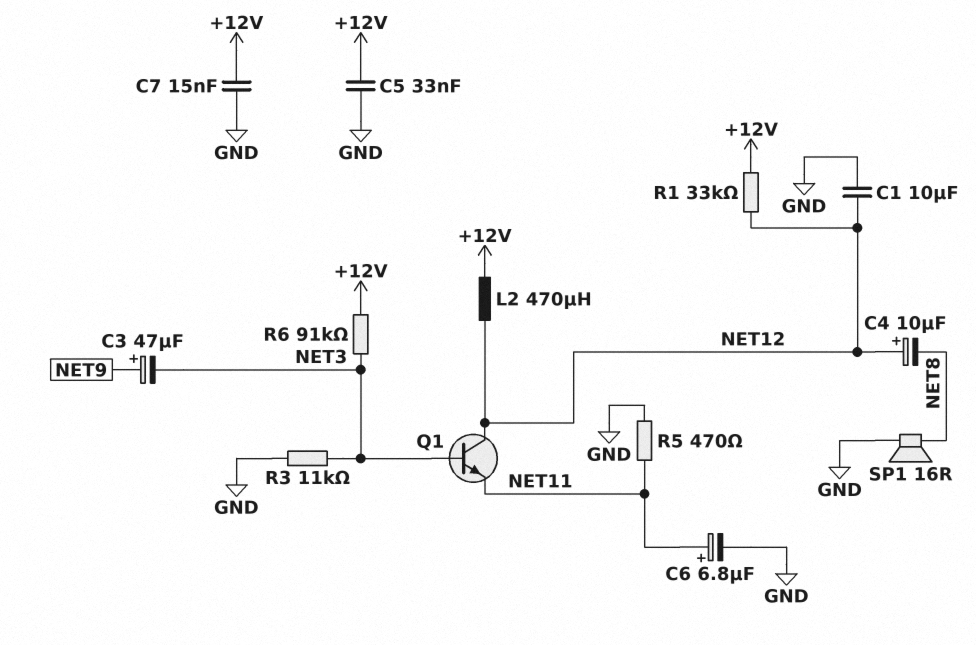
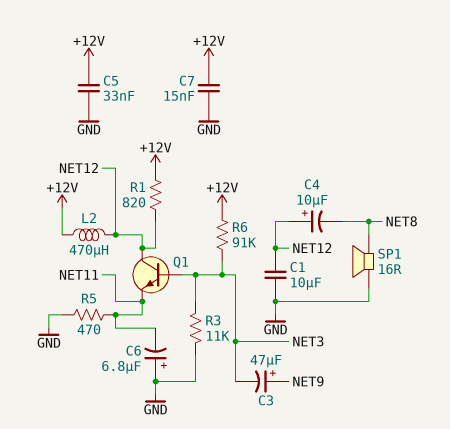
C6: 6.8uF (plus NET11, minus GND) -> 6.8uF (plus GND, minus NET11)
R1: 33k (+12V, NET12) -> 820 (+12V, NET12)

